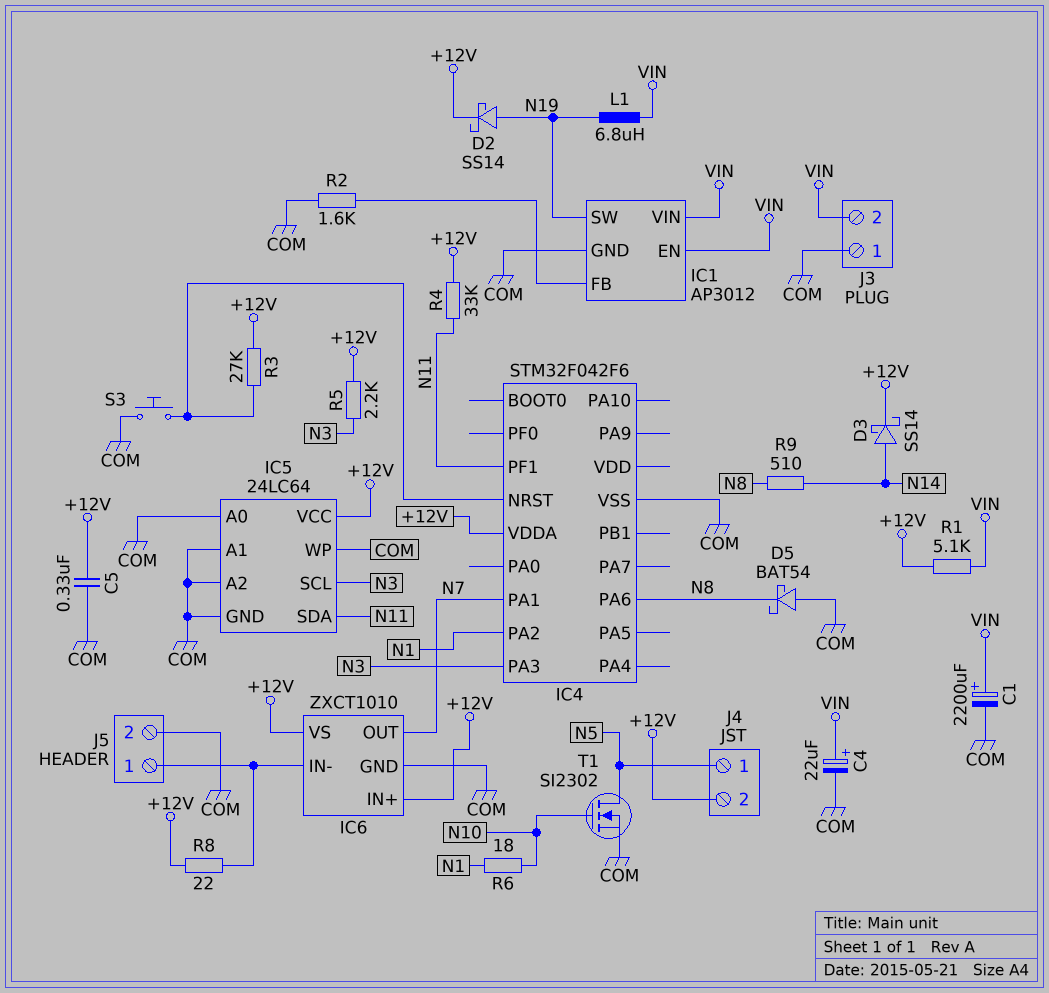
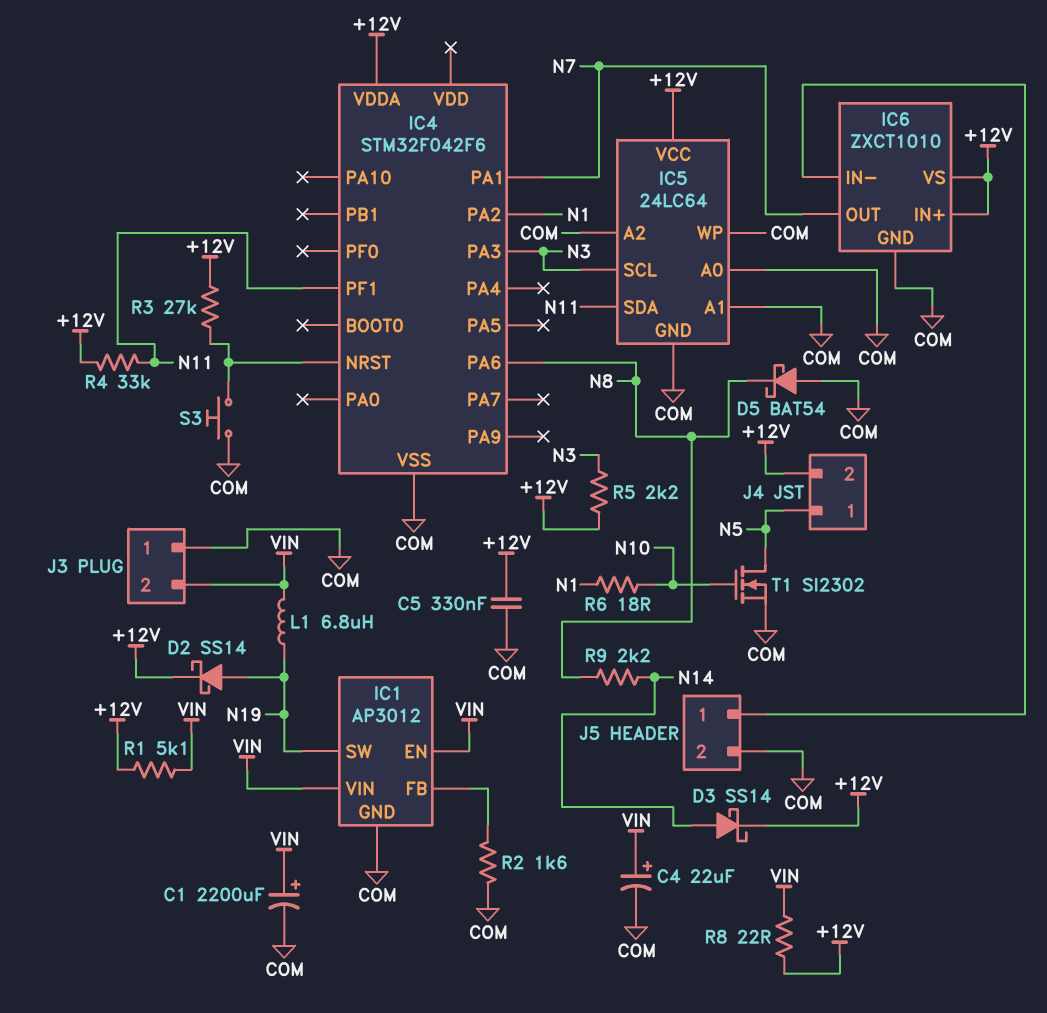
R8: 22 (+12V, IC6/IN-) -> 22 (+12V, VIN)
R9: 510 (N8, N14) -> 2.2k (N8, N14)

